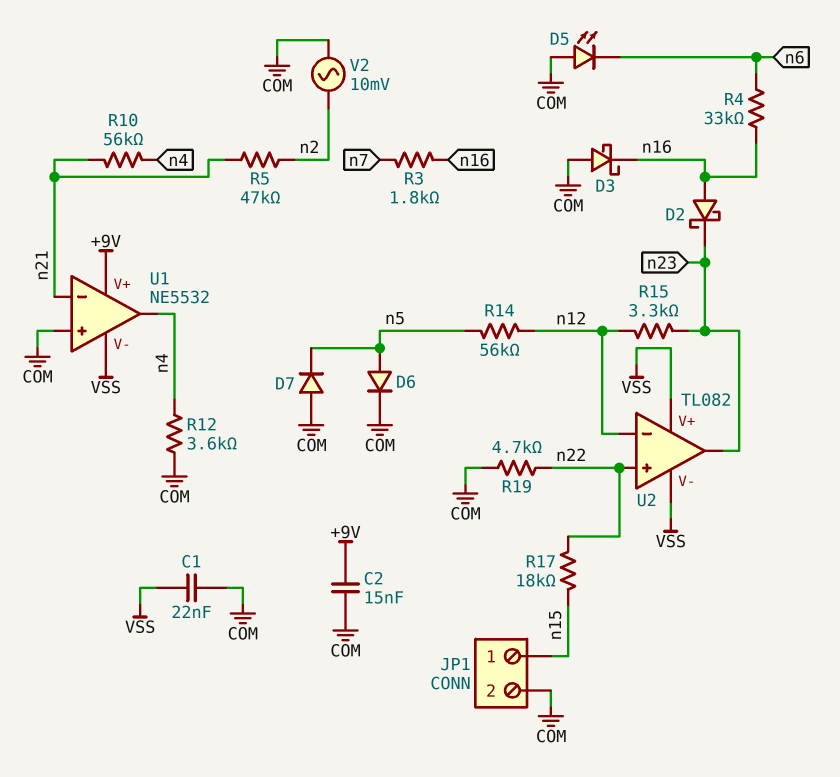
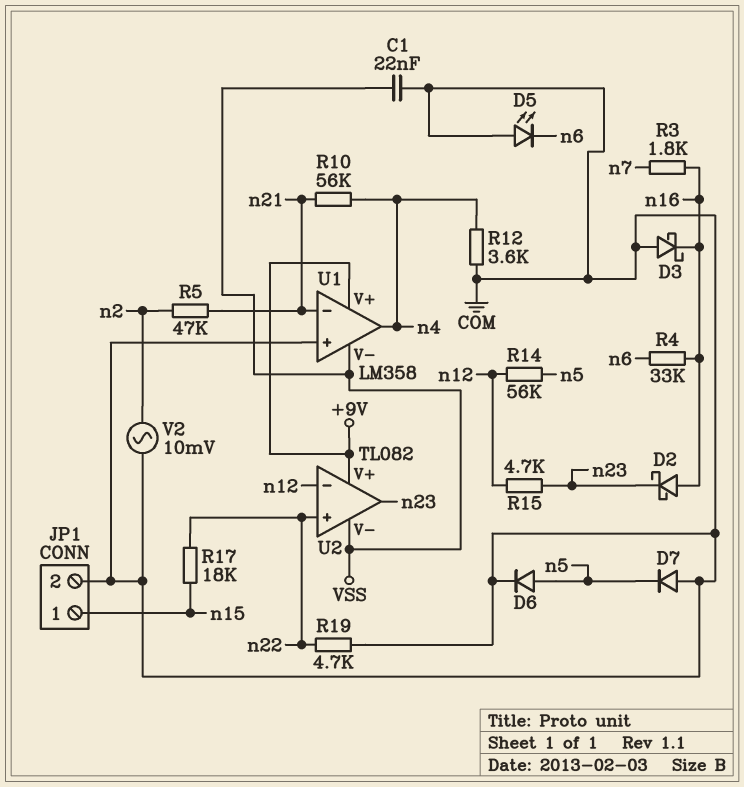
C2: 15nF (+9V, COM) -> none
R15: 3.3k (n12, n23) -> 4.7k (n12, n23)
U1: NE5532 -> LM358
U2 pin V+: VSS -> +9V

